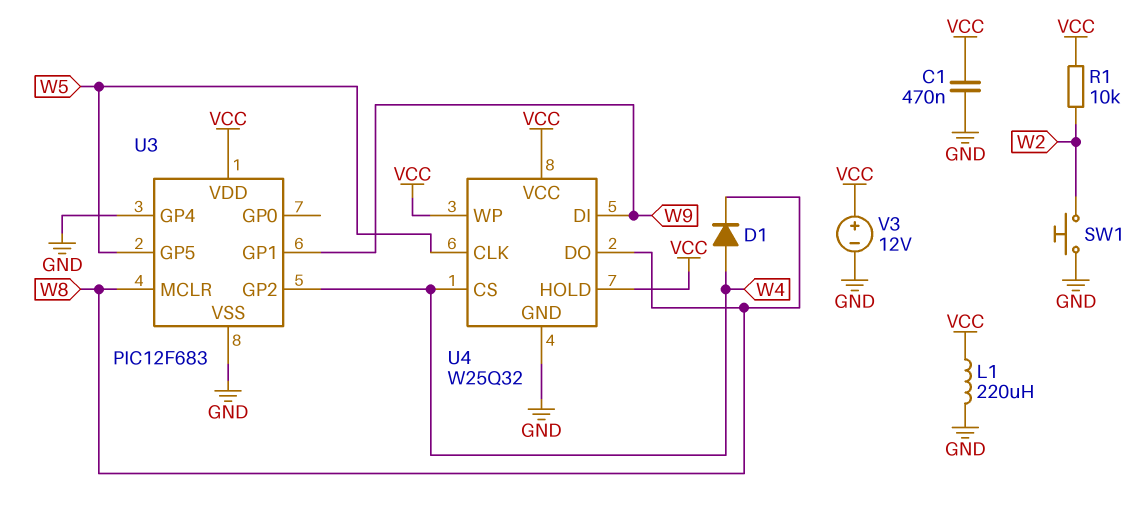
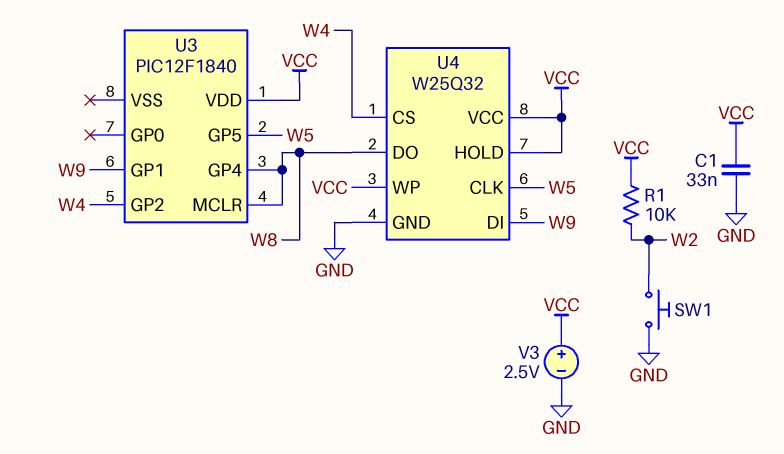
C1: 470nF (GND, VCC) -> 33nF (GND, VCC)
D1: diode (A W4, K W8) -> none
L1: 220uH (GND, VCC) -> none
U3: PIC12F683 -> PIC12F1840
U3 pin GP4: GND -> W8
U3 pin VSS: GND -> none
V3: 12V (plus VCC, minus GND) -> 2.5V (plus VCC, minus GND)

